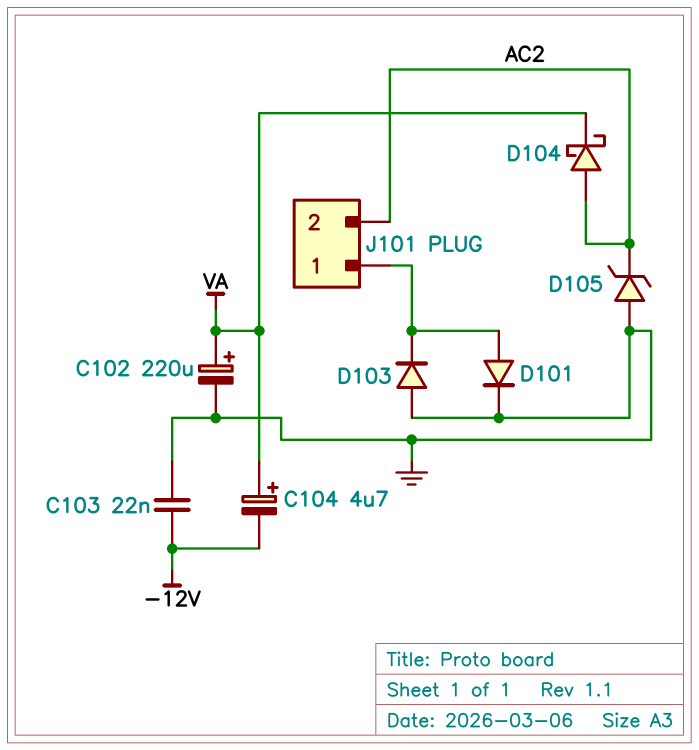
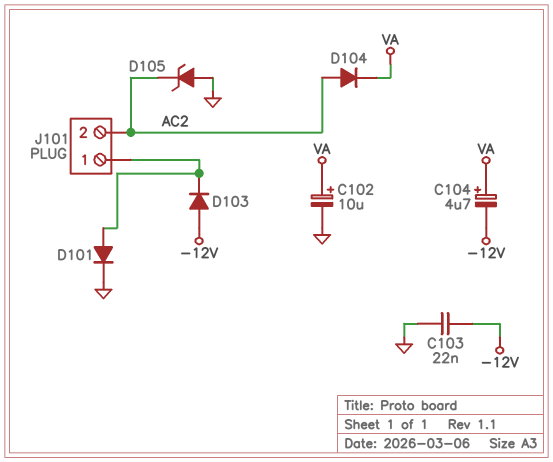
C102: 220uF (plus VA, minus GND) -> 10uF (plus VA, minus GND)
D103: diode (A GND, K J101/1) -> diode (A -12V, K J101/1)
D104: schottky (A AC2, K VA) -> diode (A AC2, K VA)

